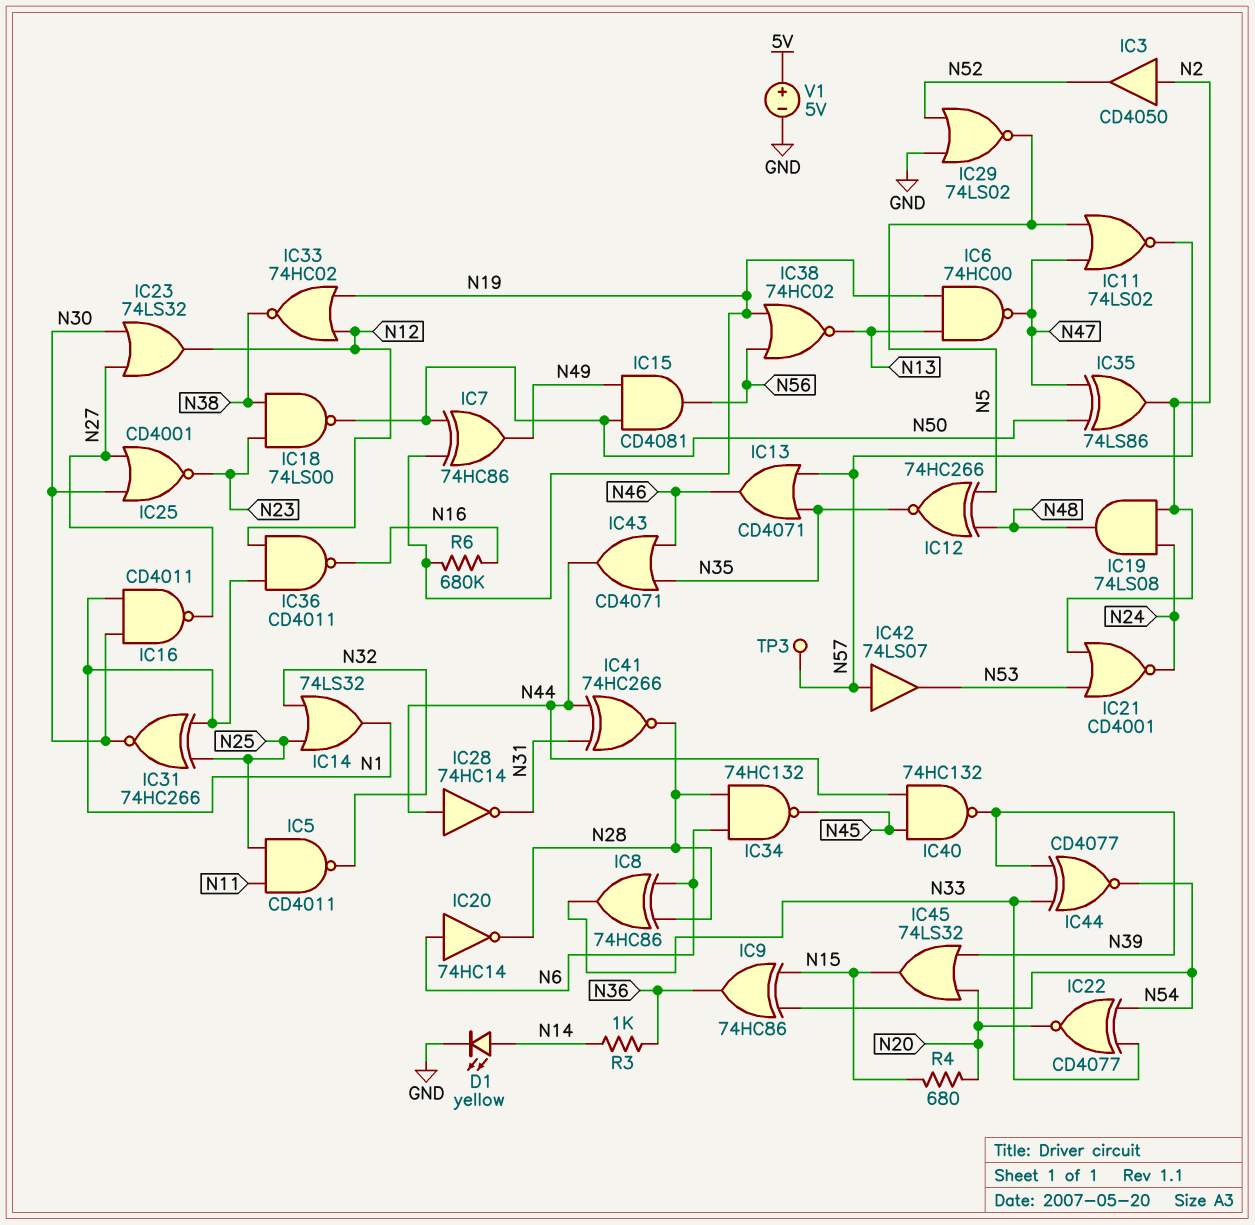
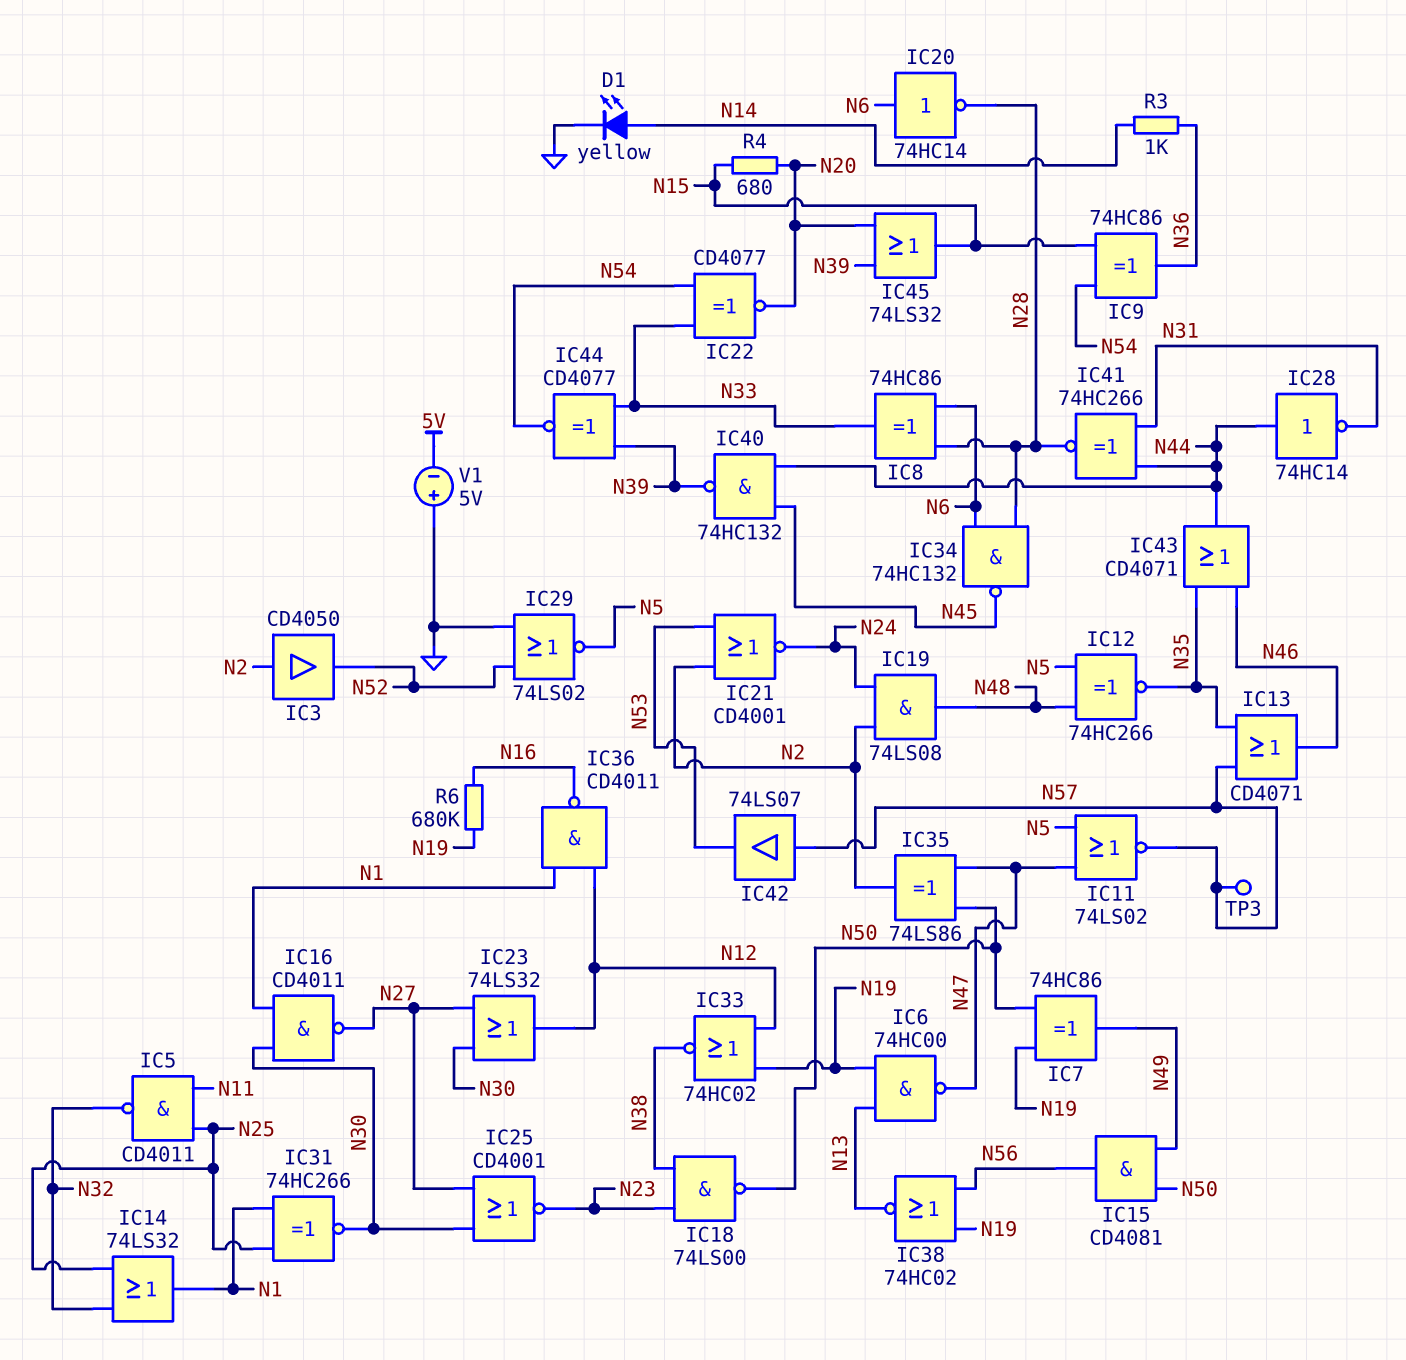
V1: 5V (plus 5V, minus GND) -> 5V (plus GND, minus 5V)

